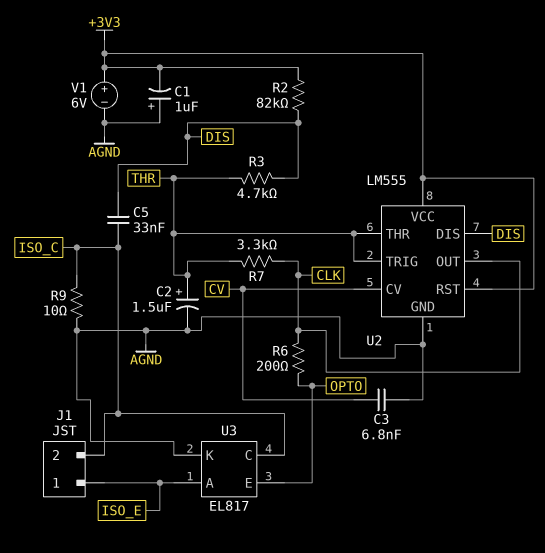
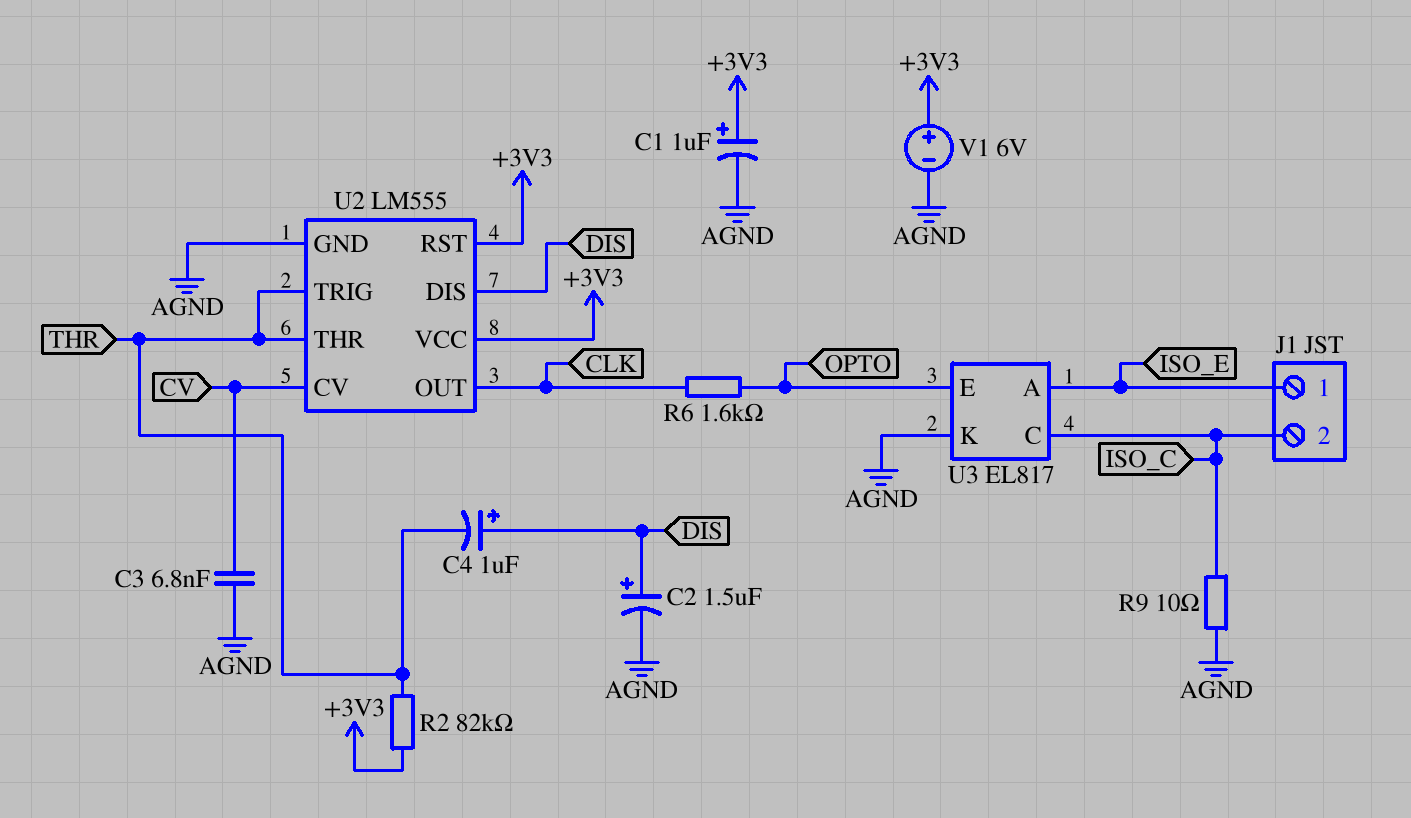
C1: 1uF (plus AGND, minus +3V3) -> 1uF (plus +3V3, minus AGND)
C2: 1.5uF (plus THR, minus AGND) -> 1.5uF (plus DIS, minus AGND)
C4: none -> 1uF (plus DIS, minus THR)
C5: 33nF (DIS, ISO_C) -> none
R2: 82k (+3V3, DIS) -> 82k (+3V3, THR)
R3: 4.7k (DIS, THR) -> none
R6: 200 (CLK, OPTO) -> 1.6k (CLK, OPTO)
R7: 3.3k (CLK, THR) -> none

